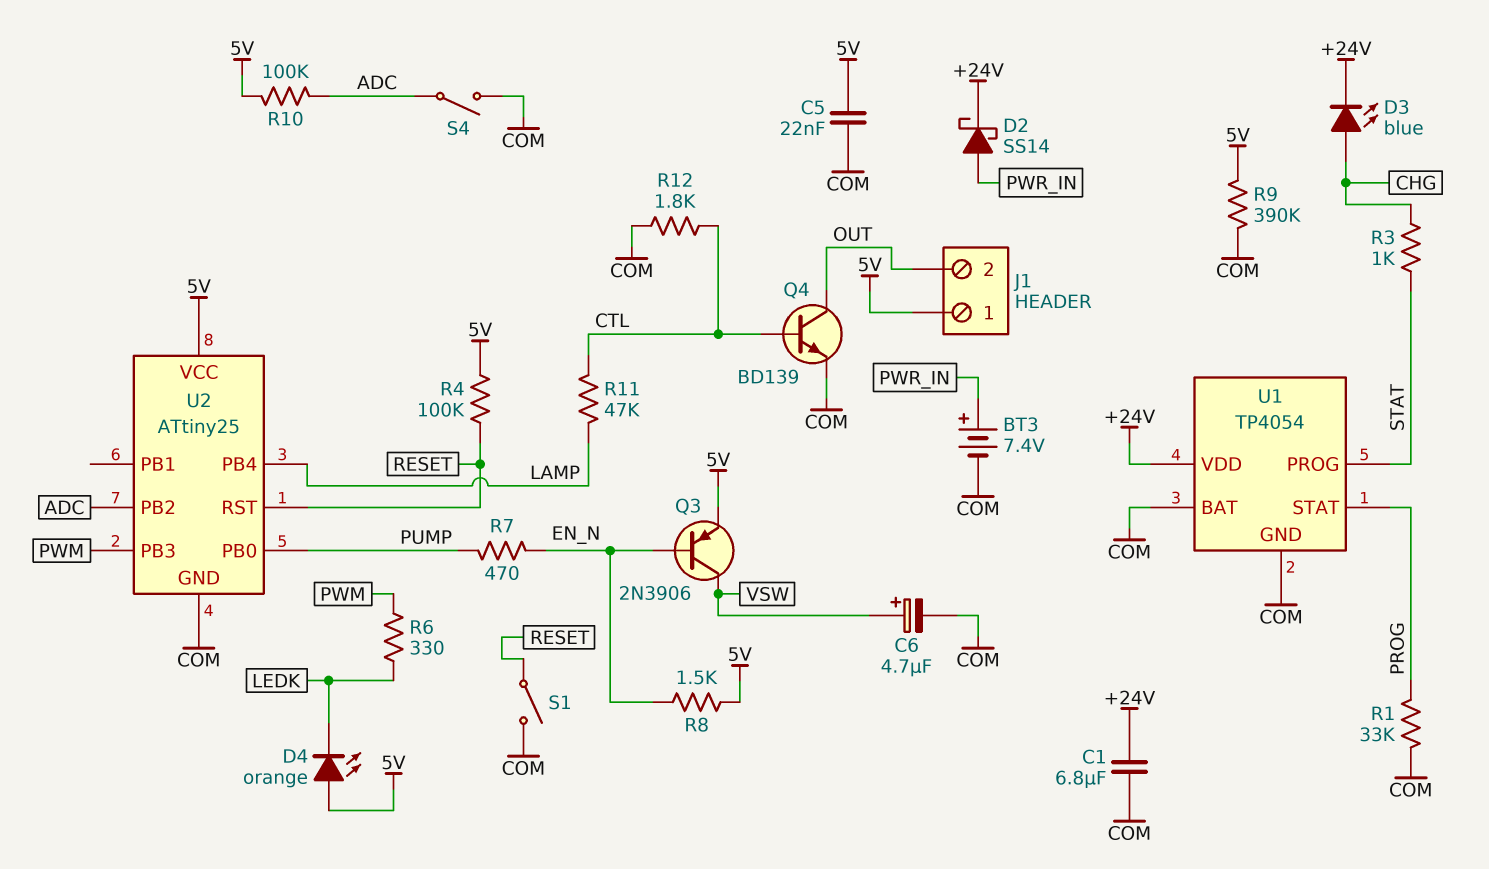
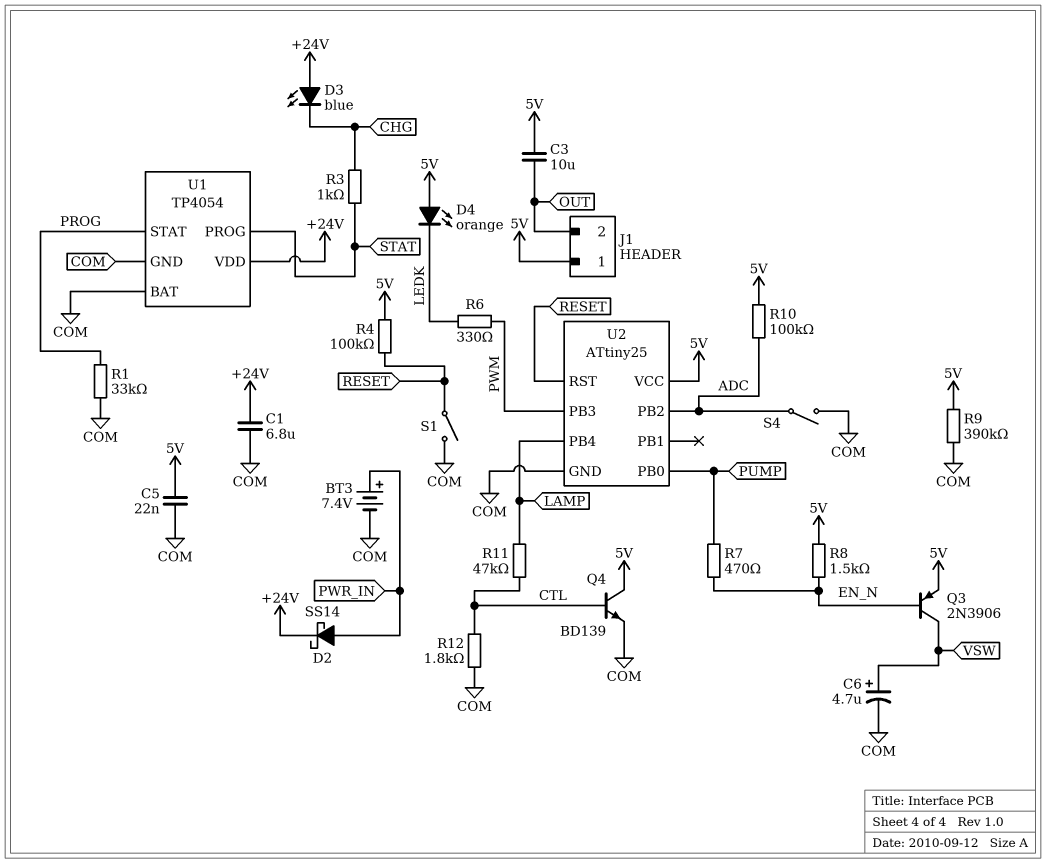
C3: none -> 10uF (5V, OUT)
D3: LED blue (A CHG, K +24V) -> LED blue (A +24V, K CHG)
Q4: NPN BD139 (B CTL, C OUT, E COM) -> NPN BD139 (B CTL, C 5V, E COM)

